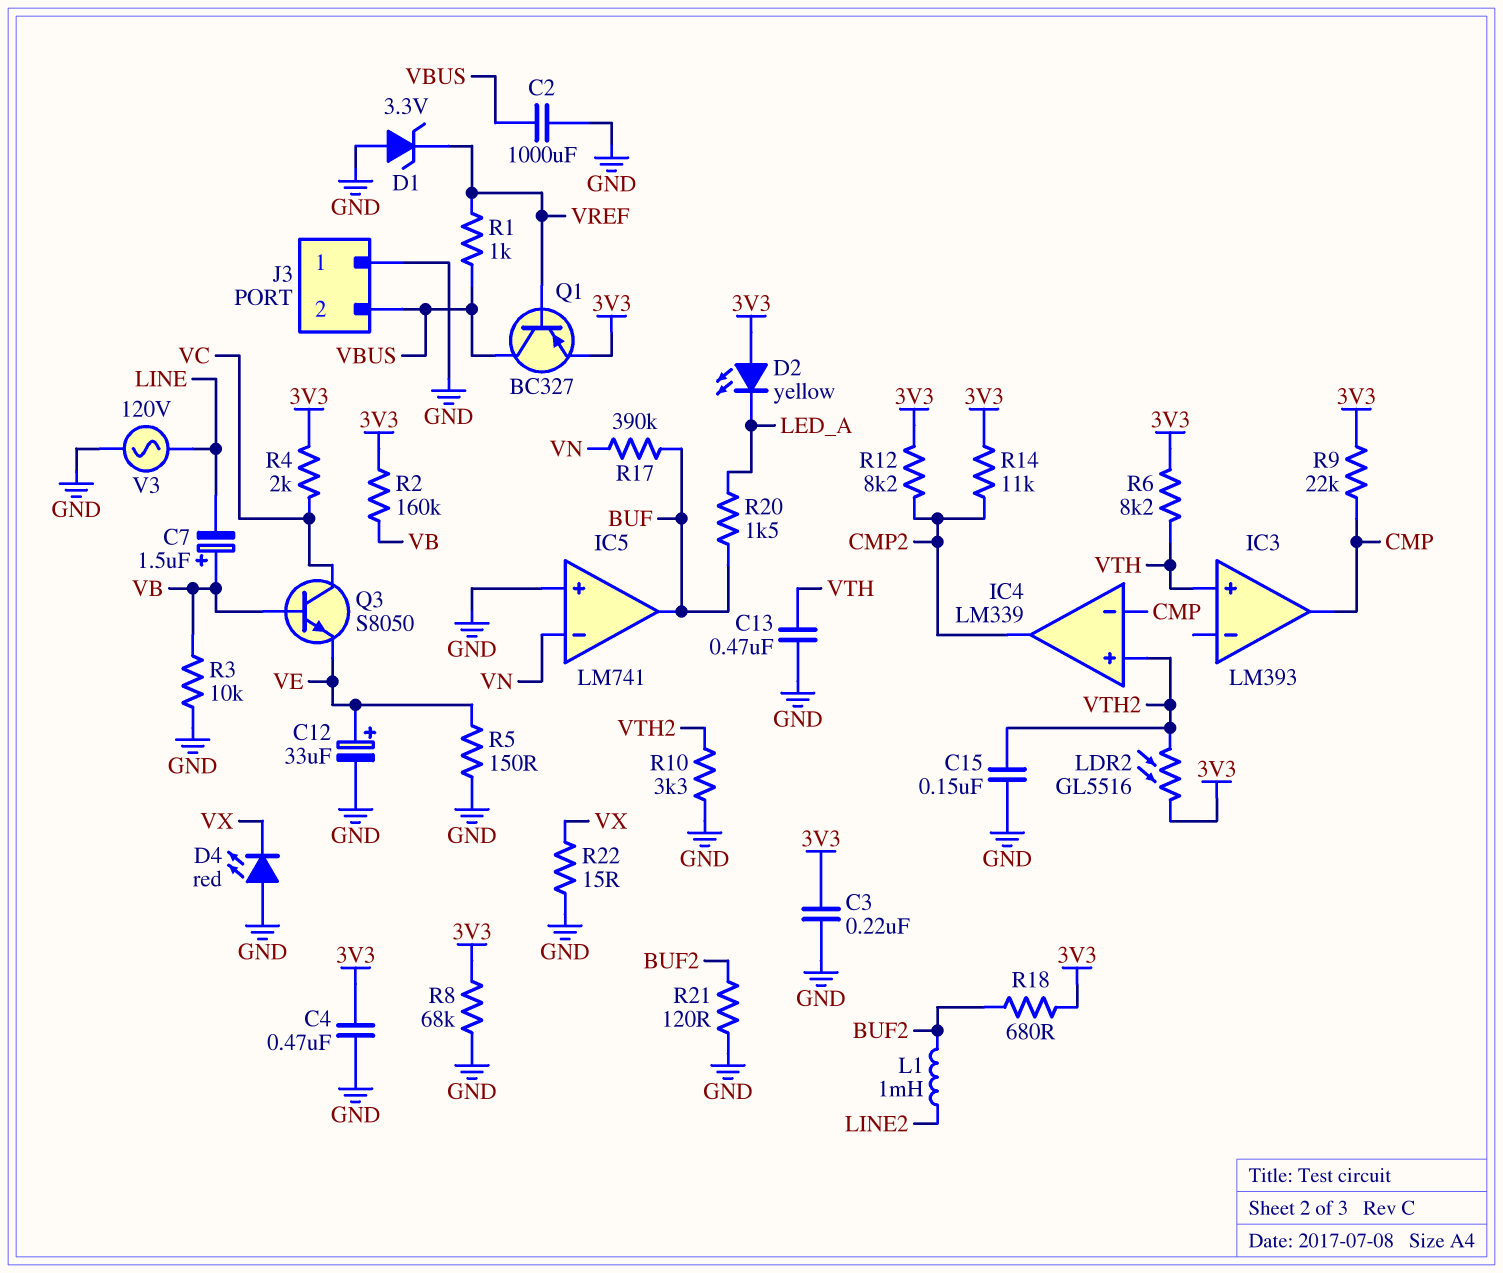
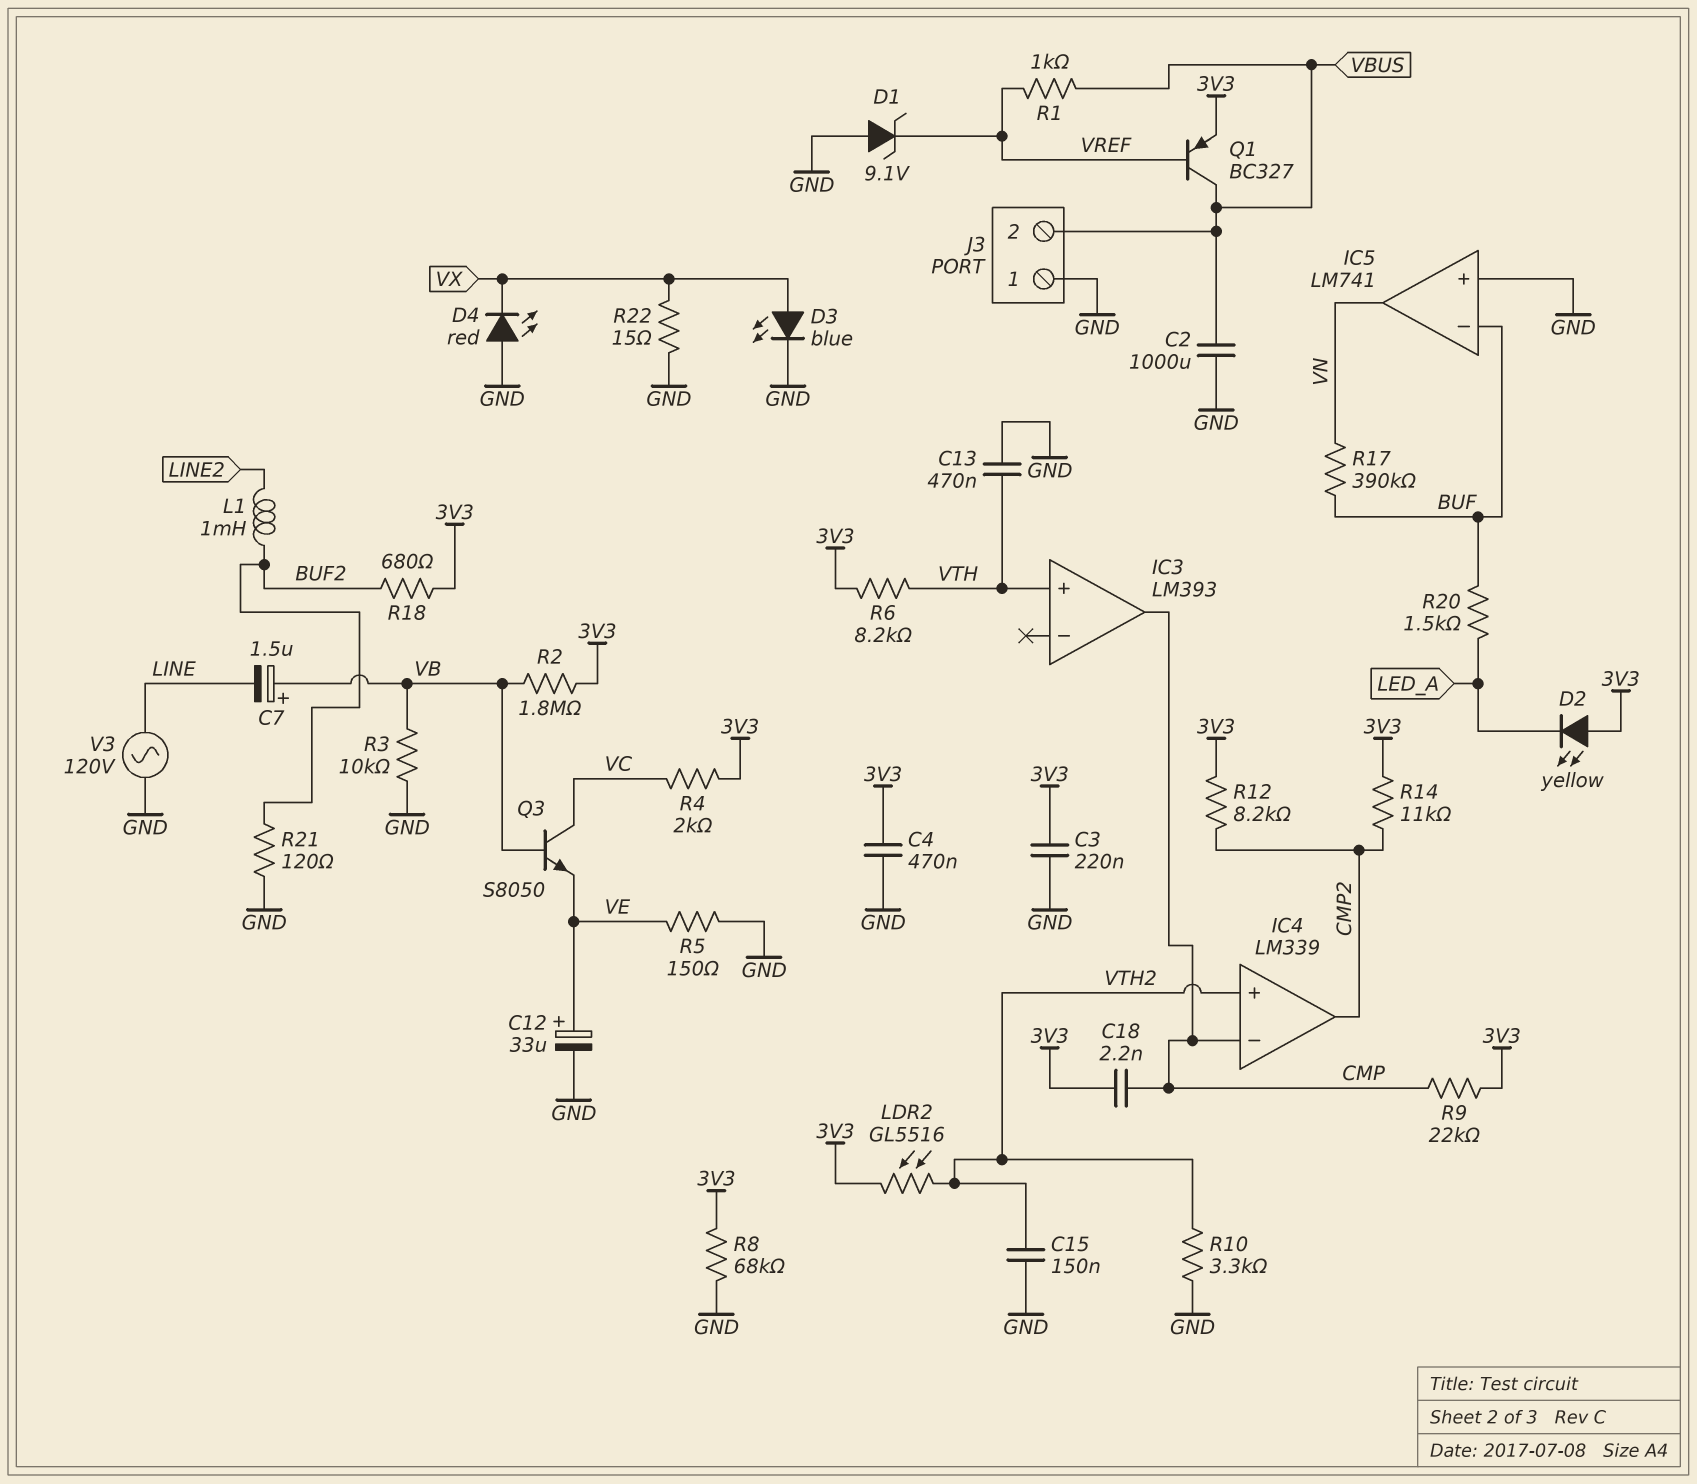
C18: none -> 2.2nF (3V3, CMP)
D1: zener 3.3V (A GND, K VREF) -> zener 9.1V (A GND, K VREF)
D3: none -> LED blue (A VX, K GND)
IC5 pin in-: VN -> BUF
IC5 pin out: BUF -> VN
R2: 160k (3V3, VB) -> 1.8M (3V3, VB)

